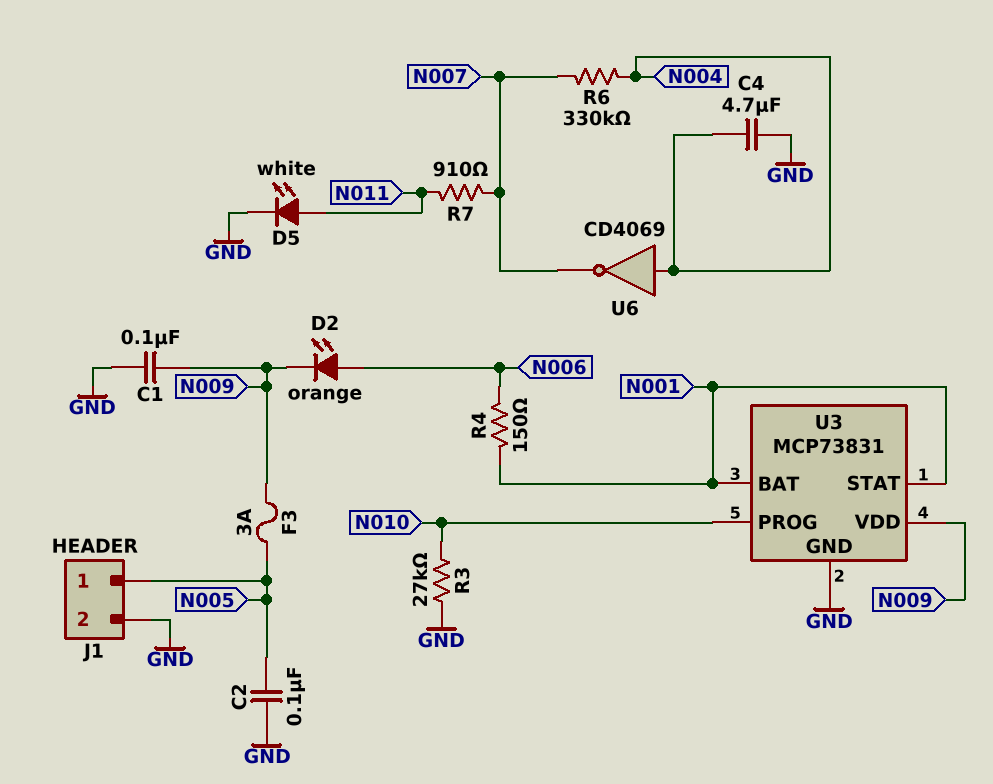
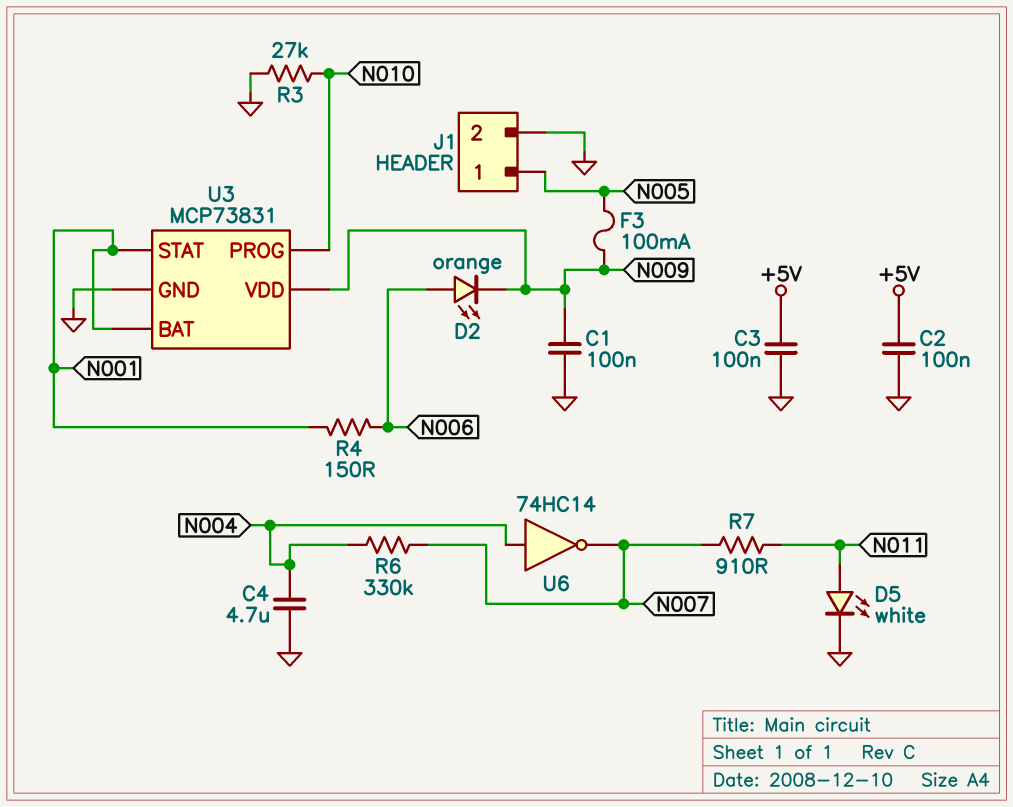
C2: 100nF (GND, N005) -> 100nF (+5V, GND)
C3: none -> 100nF (+5V, GND)
F3: 3A (N005, N009) -> 100mA (N005, N009)
U6: NOT CD4069 (in N004, out N007) -> NOT 74HC14 (in N004, out N007)

